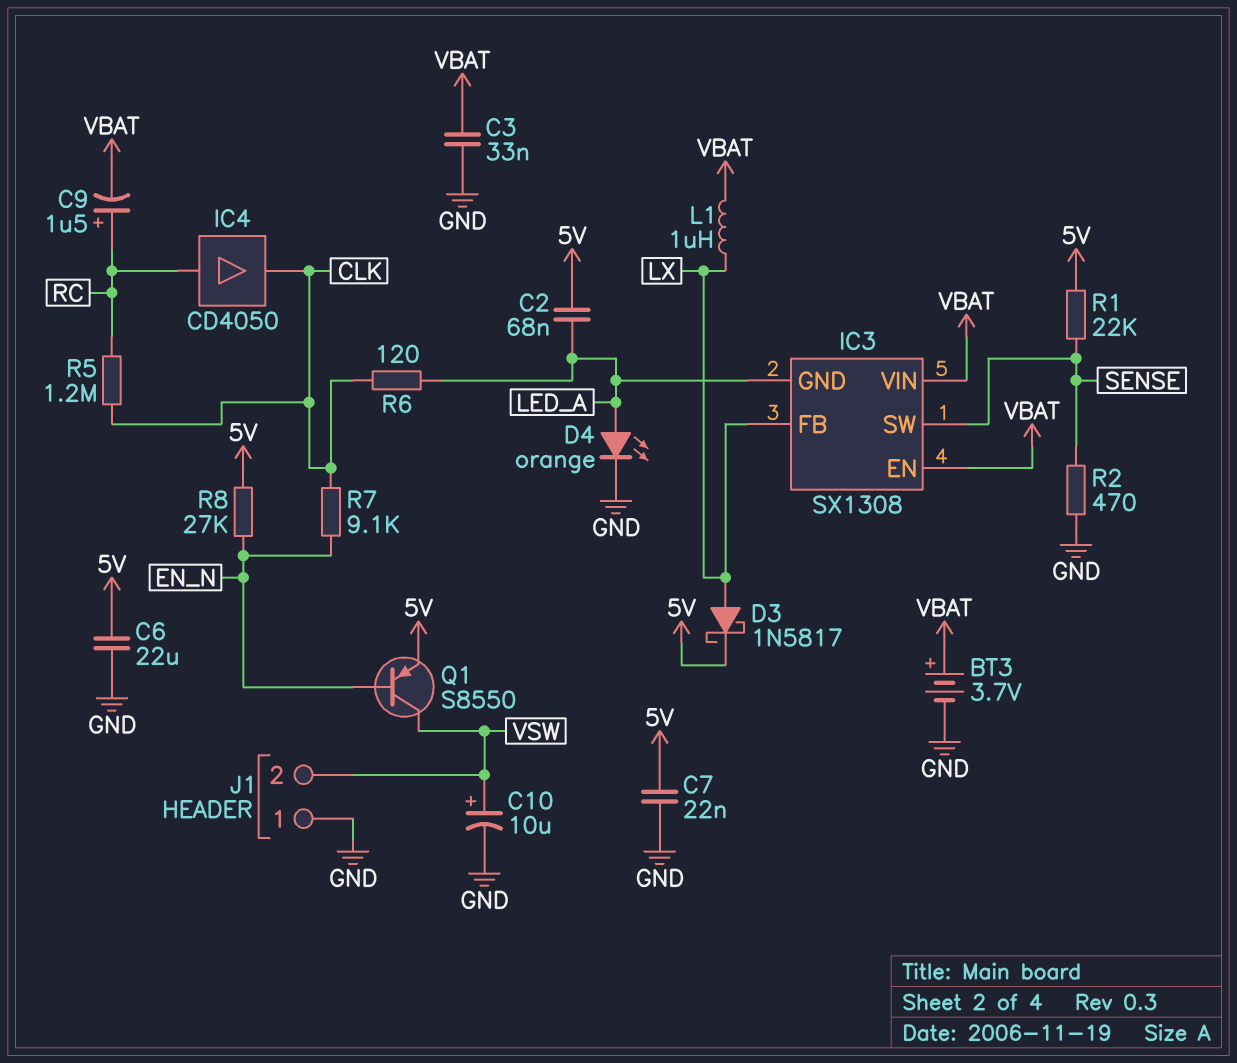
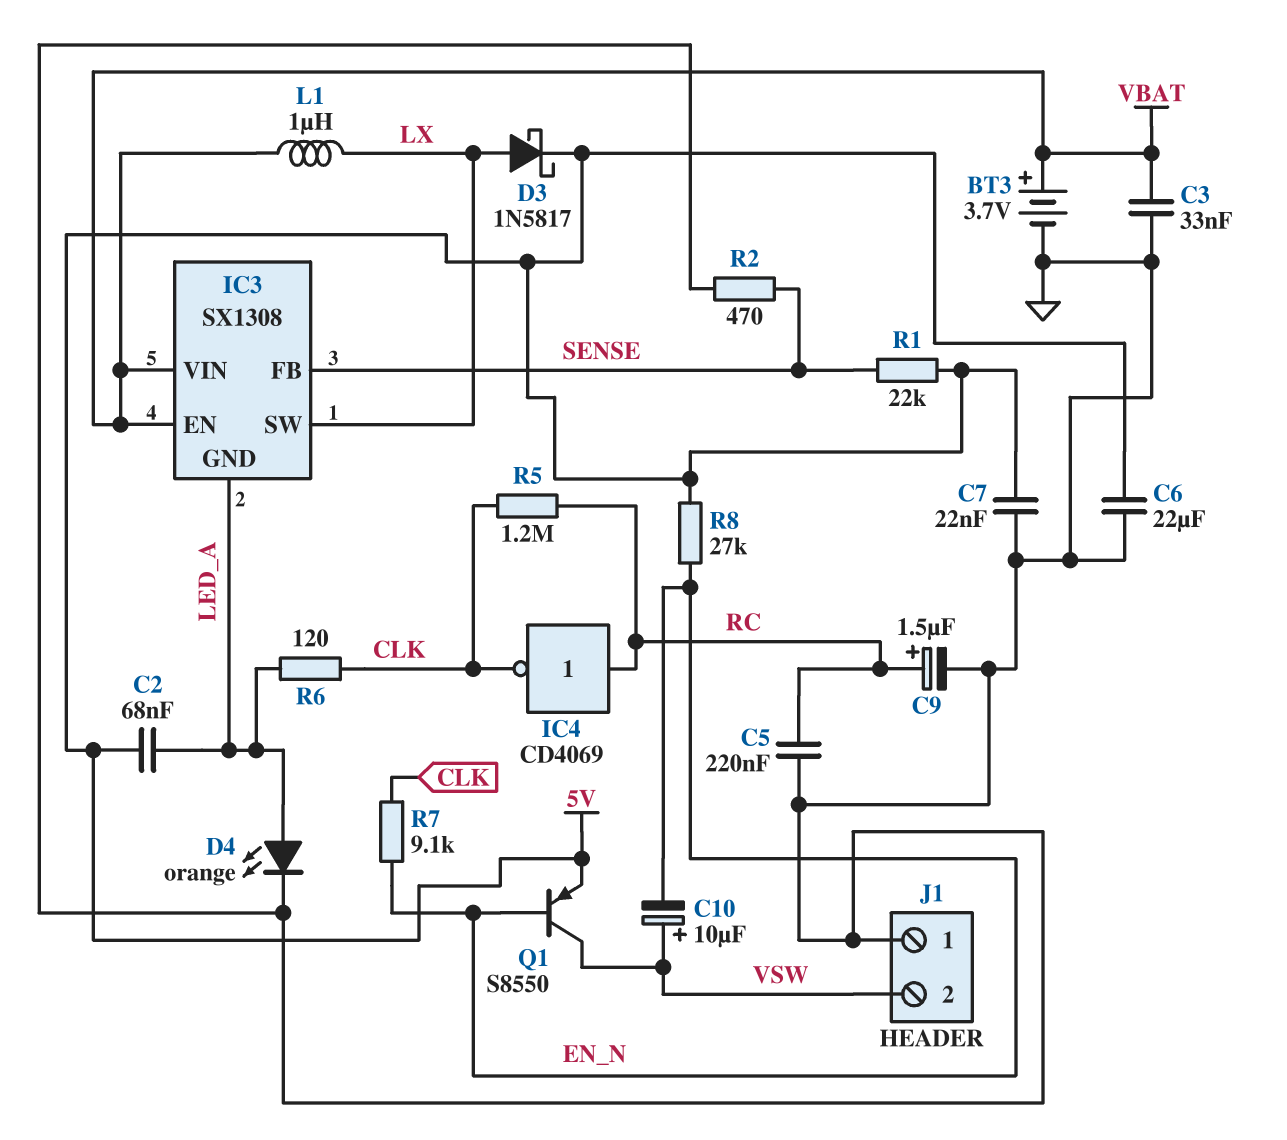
C5: none -> 220nF (GND, RC)
C9: 1.5uF (plus RC, minus VBAT) -> 1.5uF (plus RC, minus GND)
C10: 10uF (plus VSW, minus GND) -> 10uF (plus VSW, minus EN_N)
IC3 pin FB: LX -> SENSE
IC3 pin SW: SENSE -> LX
IC4: buffer CD4050 (in RC, out CLK) -> NOT CD4069 (in RC, out CLK)

